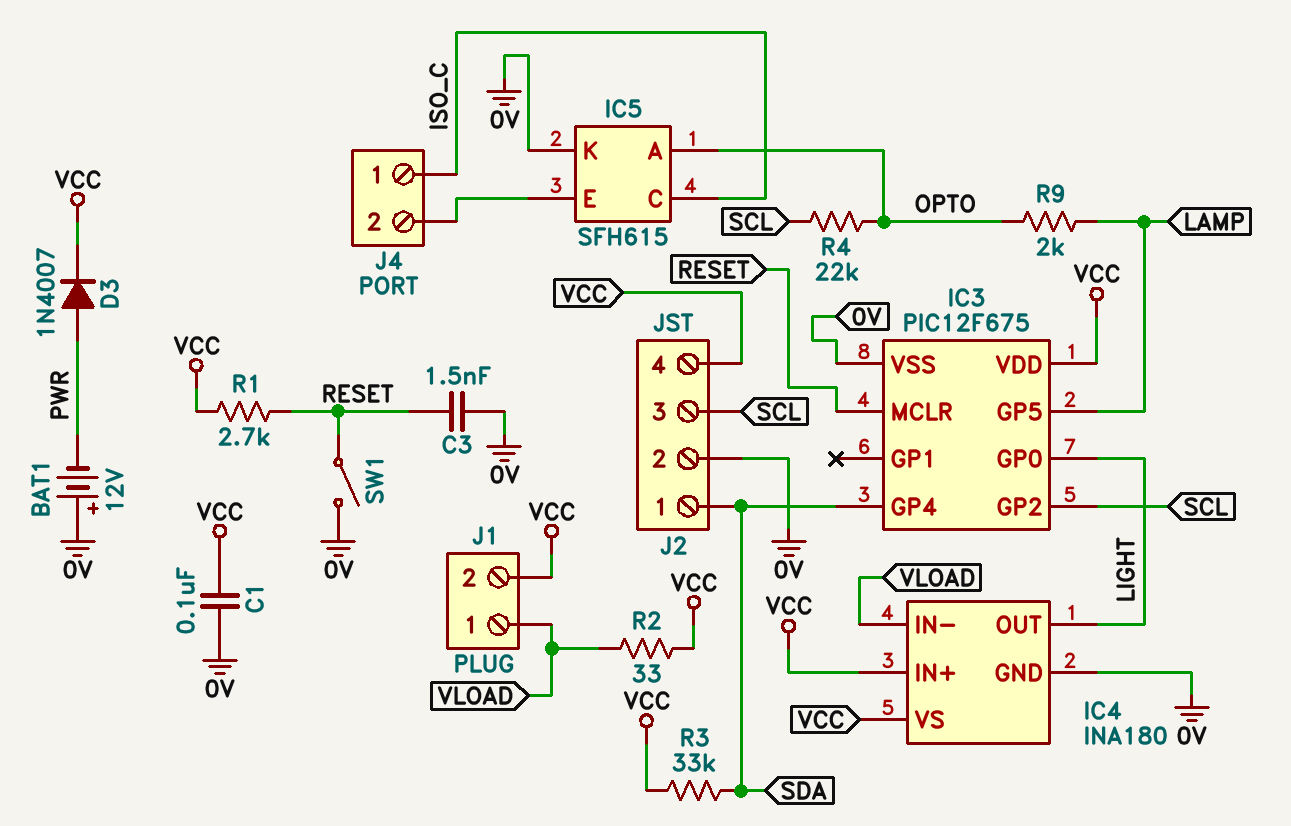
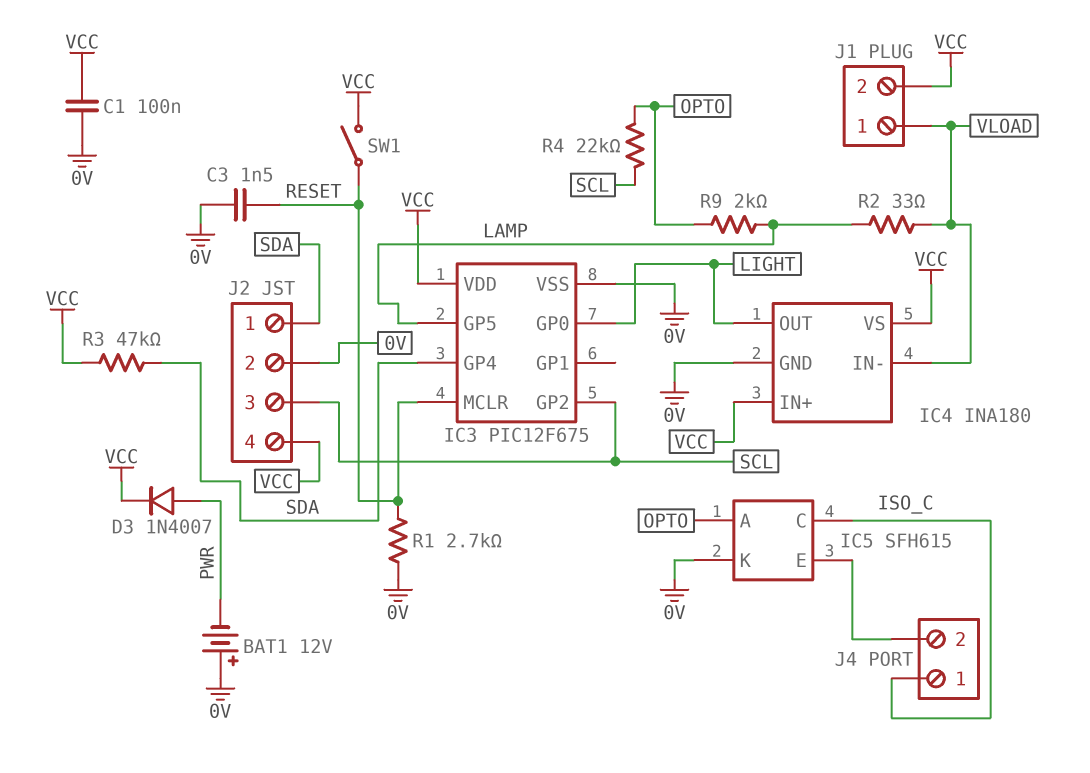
R1: 2.7k (RESET, VCC) -> 2.7k (0V, RESET)
R2: 33 (VCC, VLOAD) -> 33 (LAMP, VLOAD)
R3: 33k (SDA, VCC) -> 47k (SDA, VCC)
SW1: switch (0V, RESET) -> switch (RESET, VCC)

